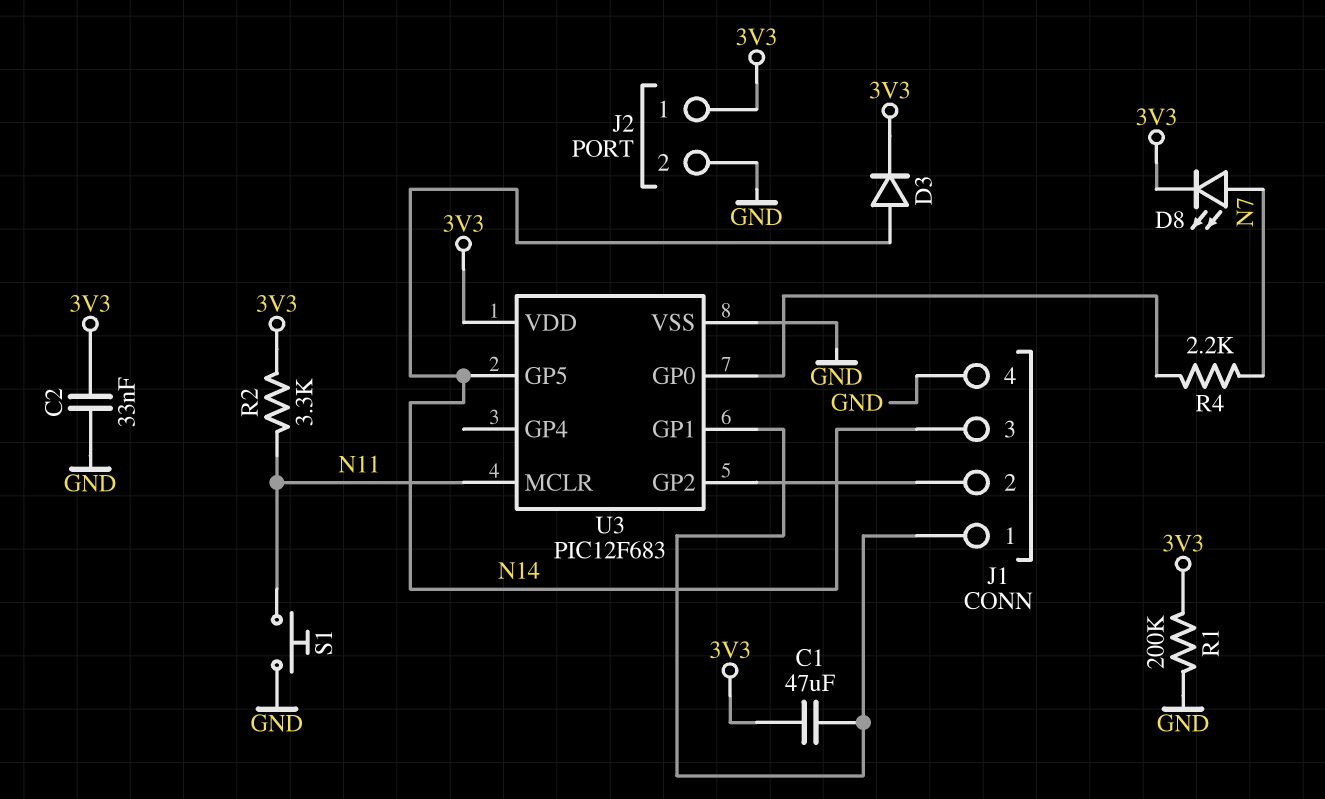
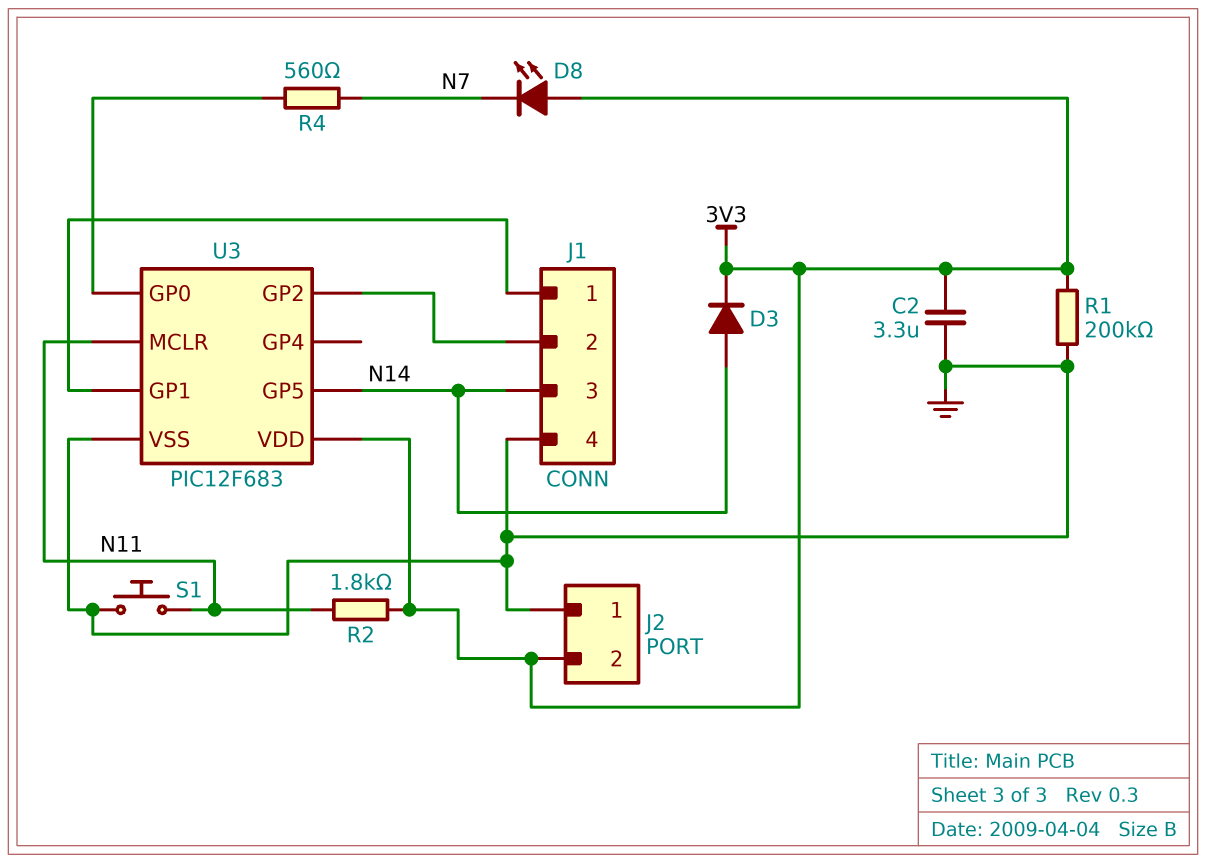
C1: 47uF (3V3, J1/1) -> none
C2: 33nF (3V3, GND) -> 3.3uF (3V3, GND)
D8: LED (A N7, K 3V3) -> LED (A 3V3, K N7)
J2 pin 1: 3V3 -> GND
J2 pin 2: GND -> 3V3
R2: 3.3k (3V3, N11) -> 1.8k (3V3, N11)
R4: 2.2k (N7, U3/GP0) -> 560 (N7, U3/GP0)

